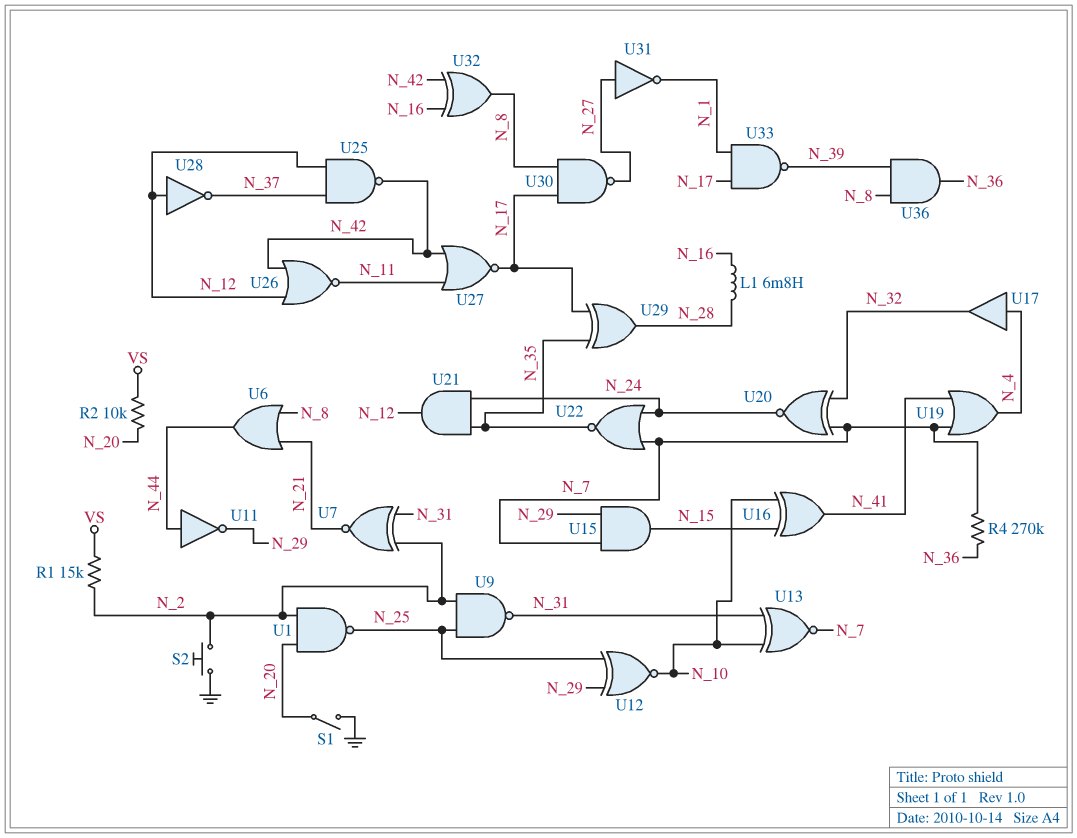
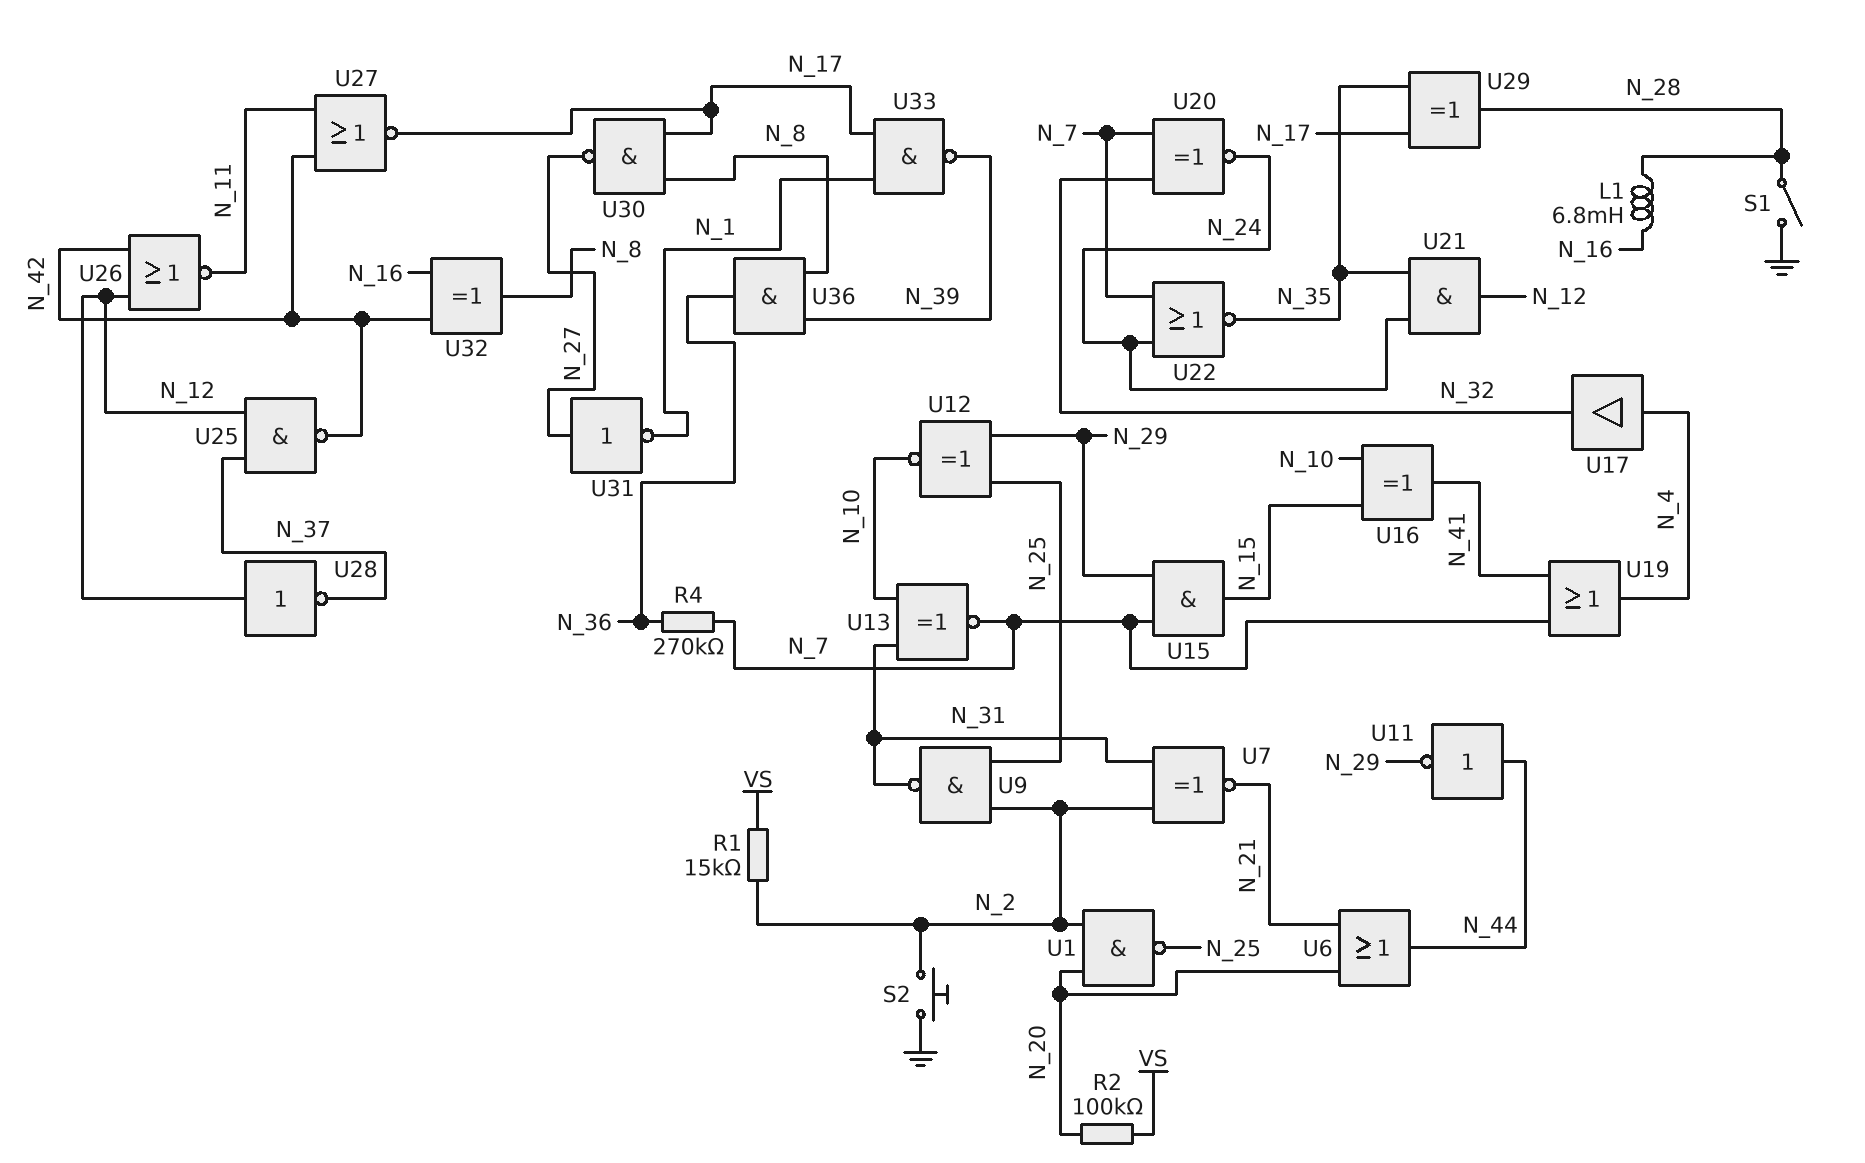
R2: 10k (N_20, VS) -> 100k (N_20, VS)
S1: switch (GND, N_20) -> switch (GND, N_28)
U6: OR (in N_8, in N_21, out N_44) -> OR (in N_20, in N_21, out N_44)

